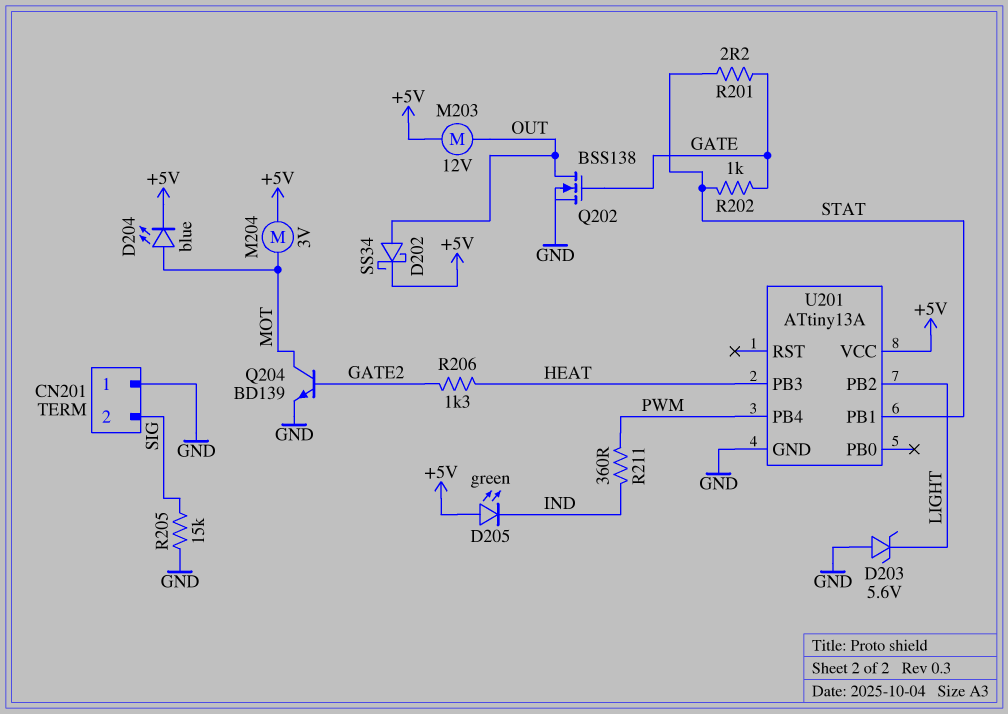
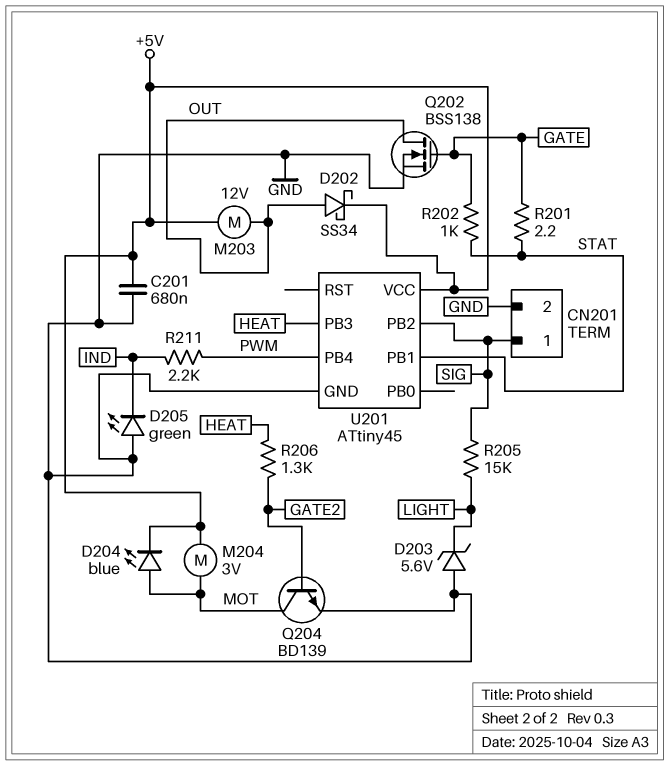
C201: none -> 680nF (+5V, GND)
CN201 pin 1: GND -> SIG
CN201 pin 2: SIG -> GND
D205: LED green (A +5V, K IND) -> LED green (A GND, K IND)
R205: 15k (GND, SIG) -> 15k (LIGHT, SIG)
R211: 360 (IND, PWM) -> 2.2k (IND, PWM)
U201: ATtiny13A -> ATtiny45
U201 pin PB2: LIGHT -> SIG

